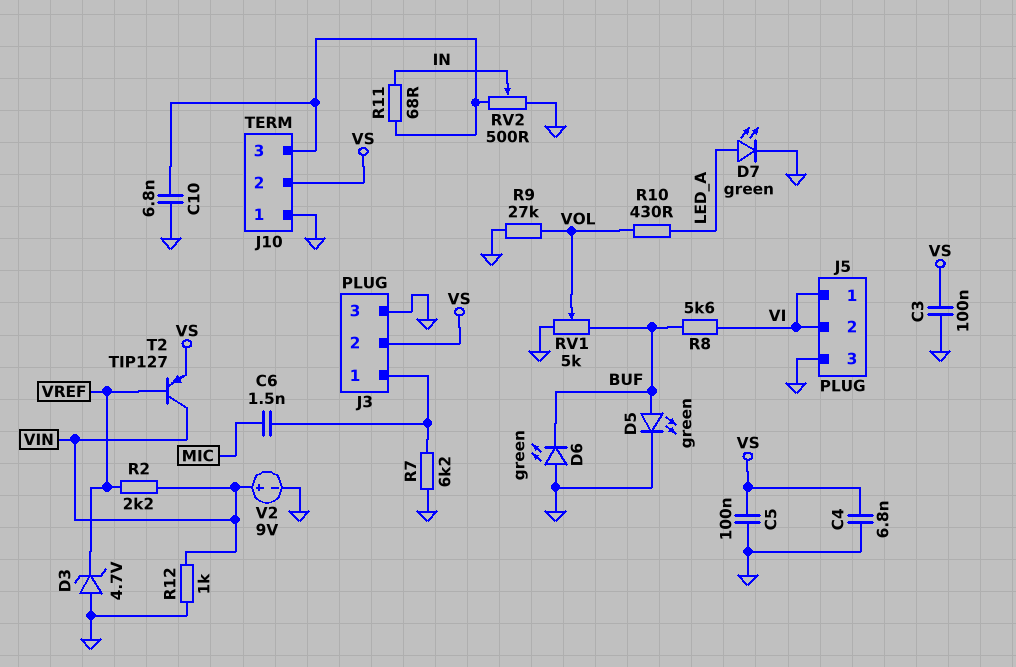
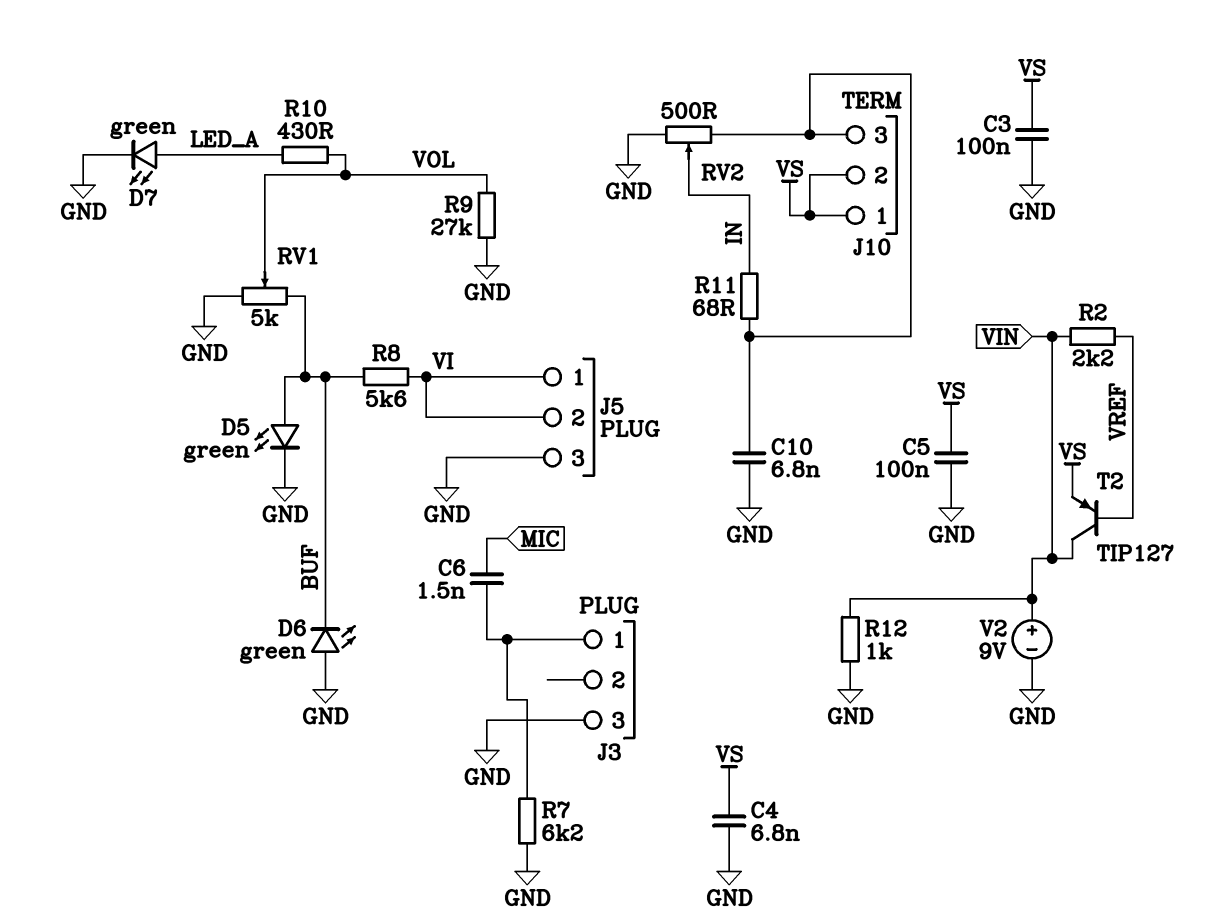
D3: zener 4.7V (A GND, K VREF) -> none
J3 pin 2: VS -> none
J10 pin 1: GND -> VS

